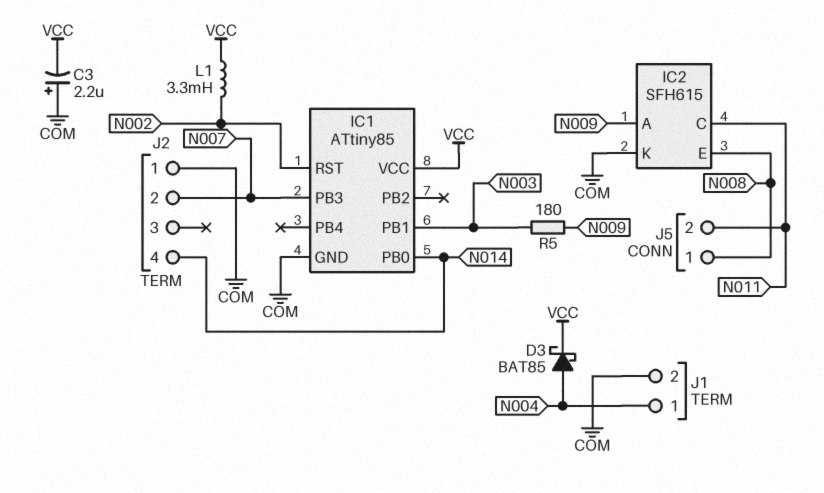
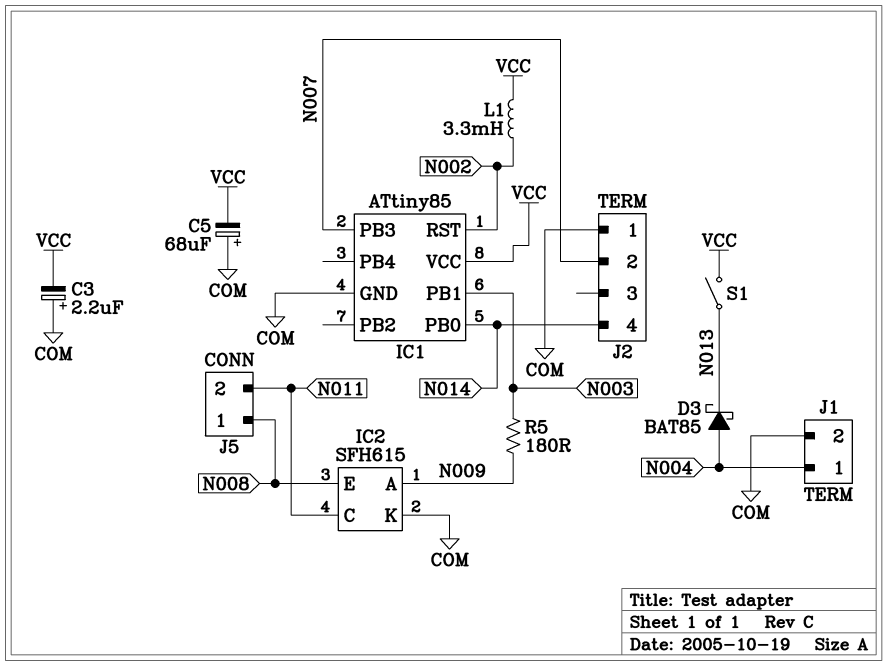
C5: none -> 68uF (plus COM, minus VCC)
D3: schottky BAT85 (A N004, K VCC) -> schottky BAT85 (A N004, K N013)
S1: none -> switch (N013, VCC)

